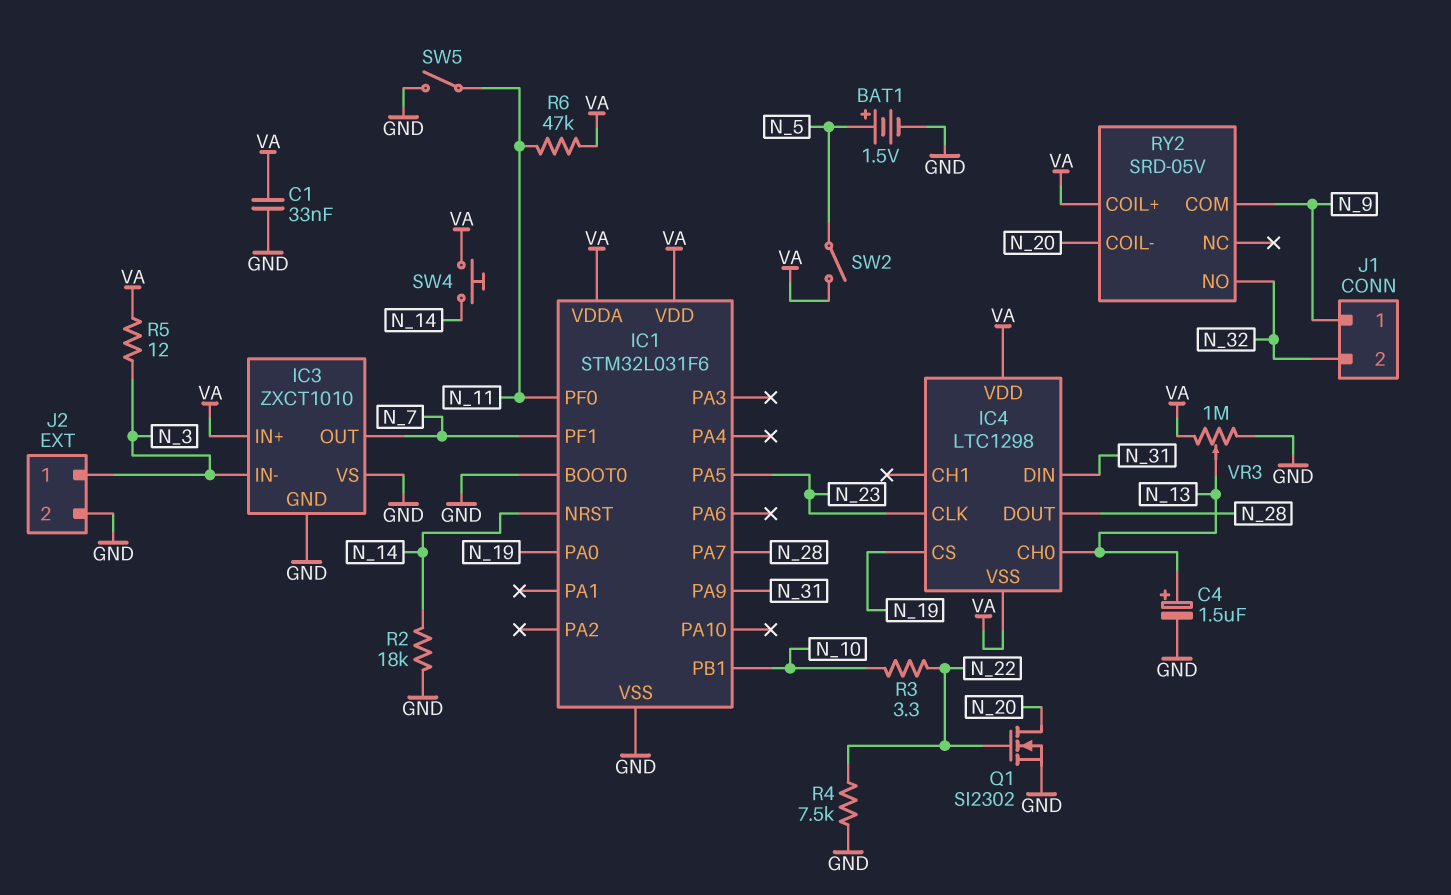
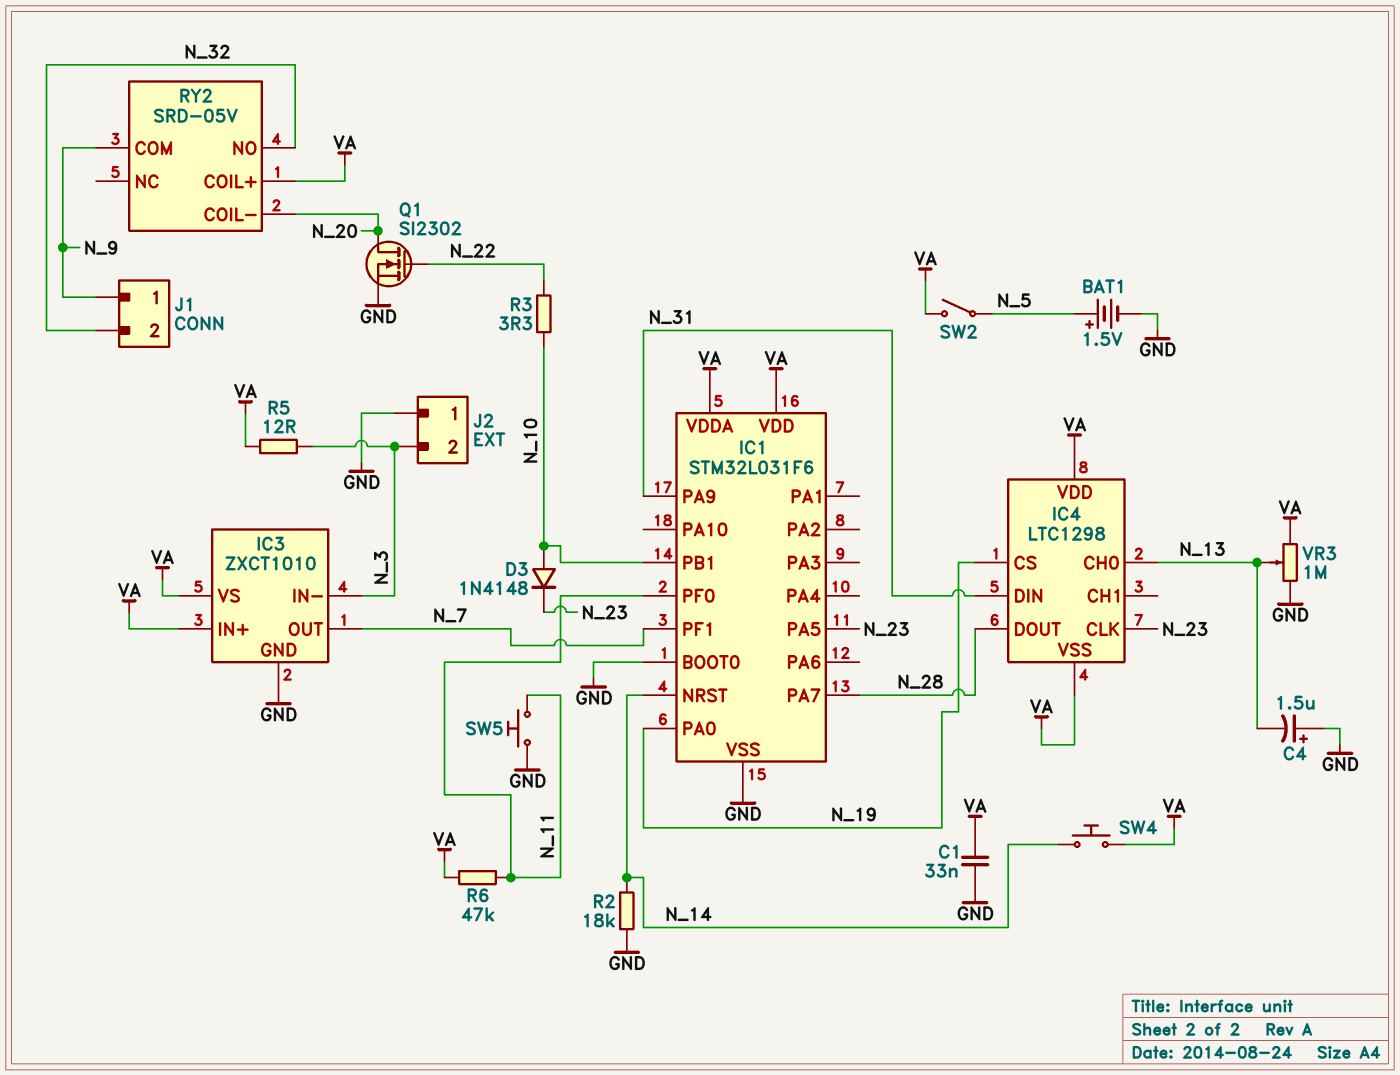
C4: 1.5uF (plus N_13, minus GND) -> 1.5uF (plus GND, minus N_13)
D3: none -> diode 1N4148 (A N_10, K N_23)
IC3 pin VS: GND -> VA
J2 pin 1: N_3 -> GND
J2 pin 2: GND -> N_3
R4: 7.5k (GND, N_22) -> none
SW5: switch (GND, N_11) -> button (GND, N_11)

